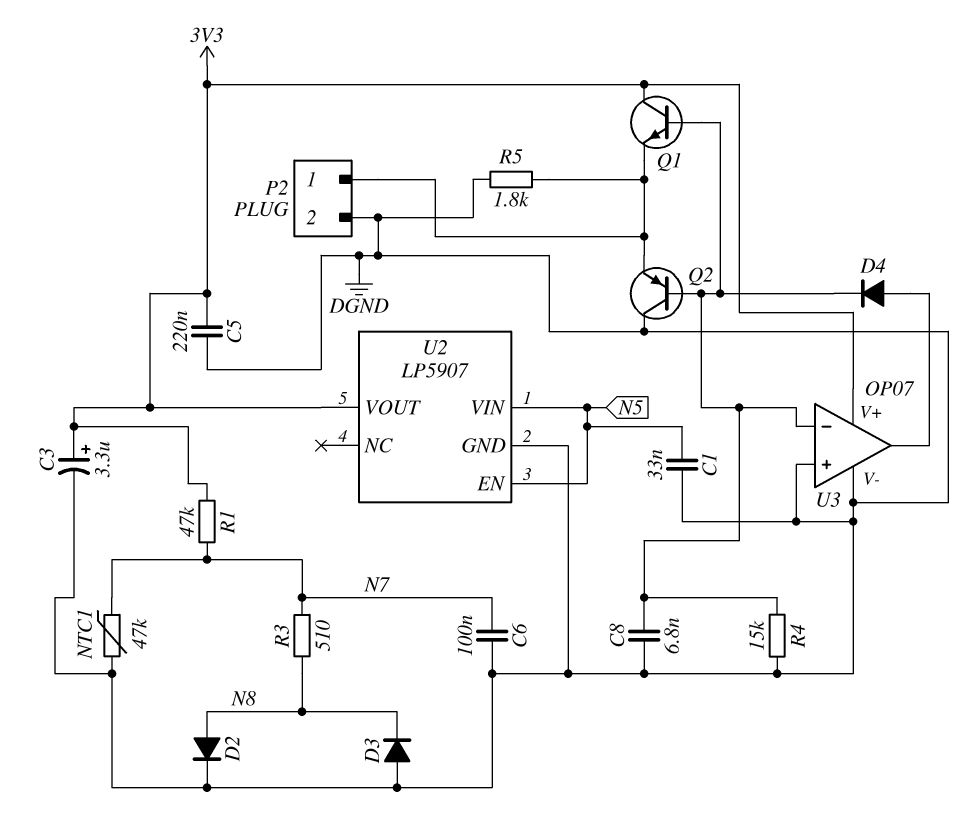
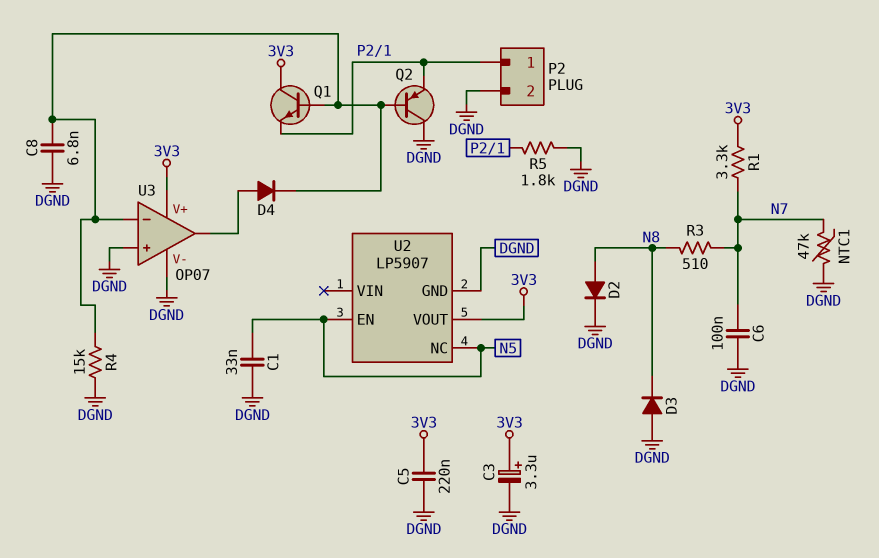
R1: 47k (3V3, N7) -> 3.3k (3V3, N7)
U2 pin NC: none -> N5
U2 pin VIN: N5 -> none

